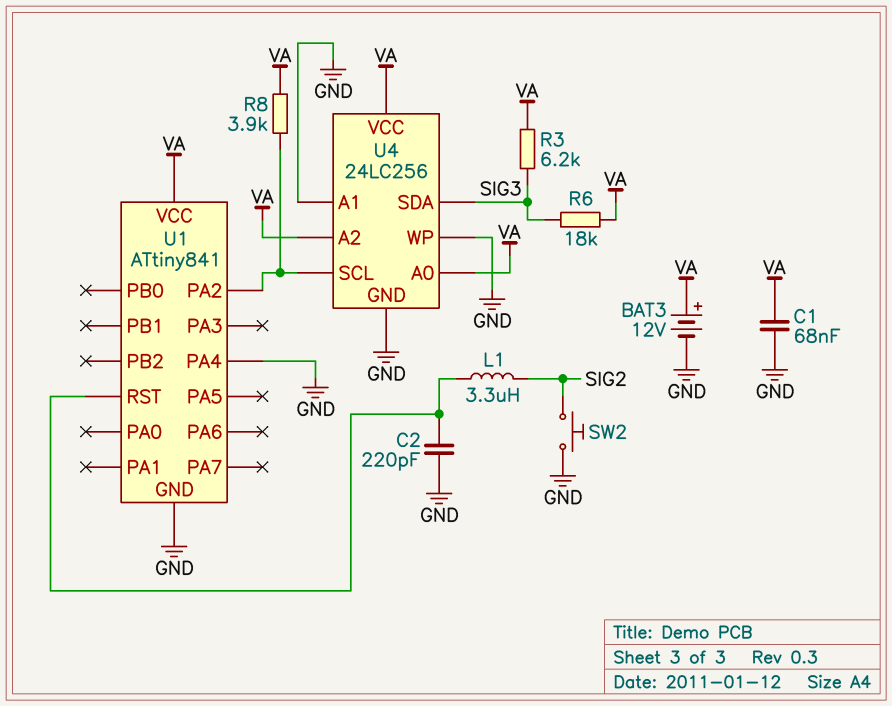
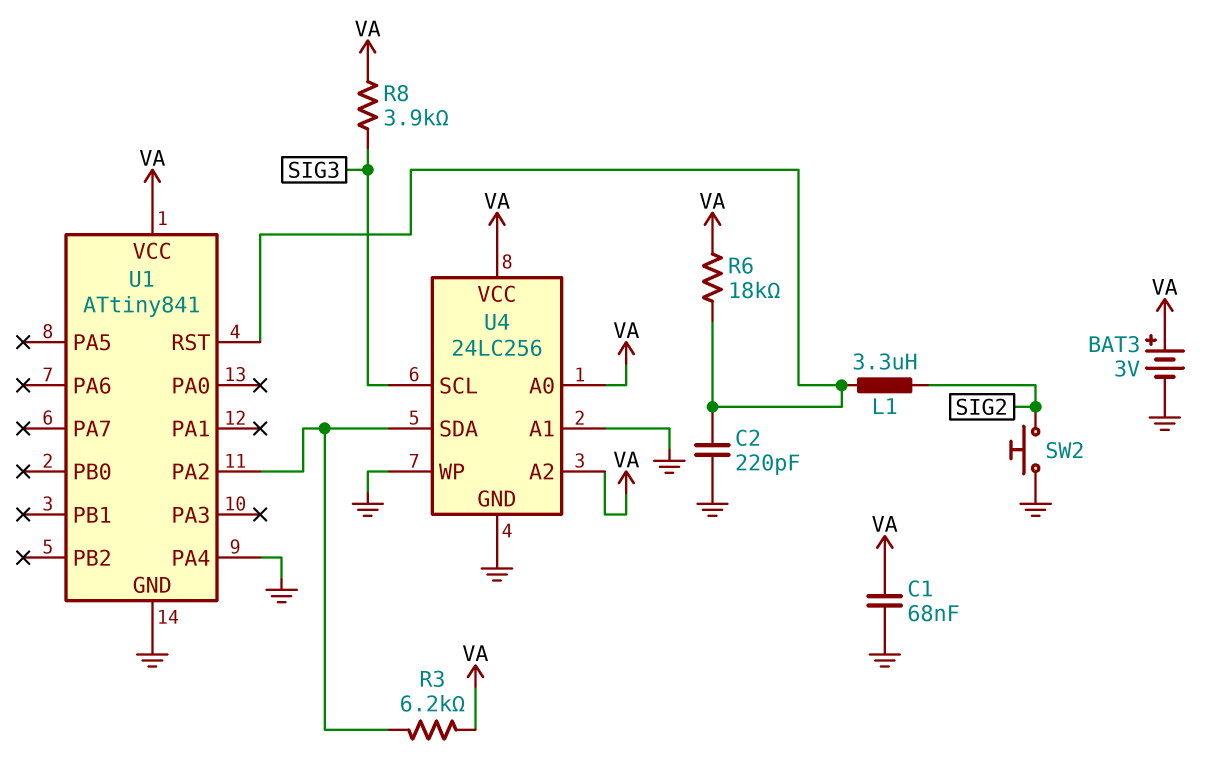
BAT3: 12V (plus VA, minus GND) -> 3V (plus VA, minus GND)
R3: 6.2k (SIG3, VA) -> 6.2k (U1/PA2, VA)
R6: 18k (SIG3, VA) -> 18k (U1/RST, VA)
R8: 3.9k (U1/PA2, VA) -> 3.9k (SIG3, VA)
U4 pin SCL: U1/PA2 -> SIG3
U4 pin SDA: SIG3 -> U1/PA2

